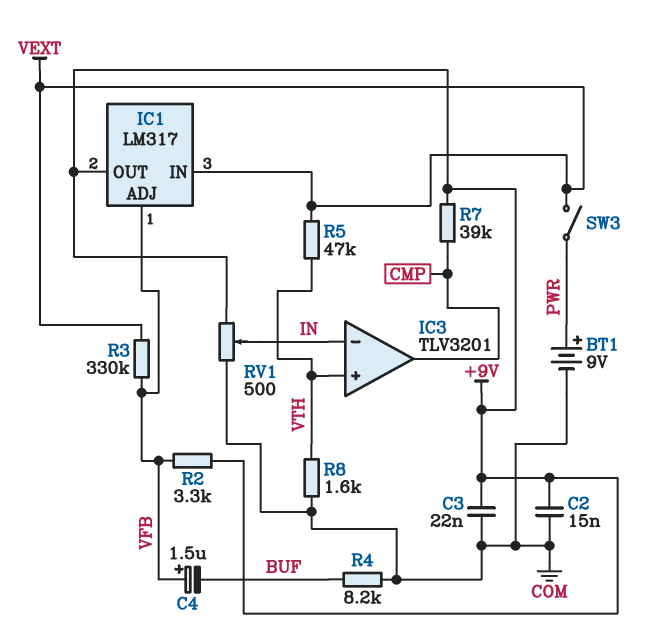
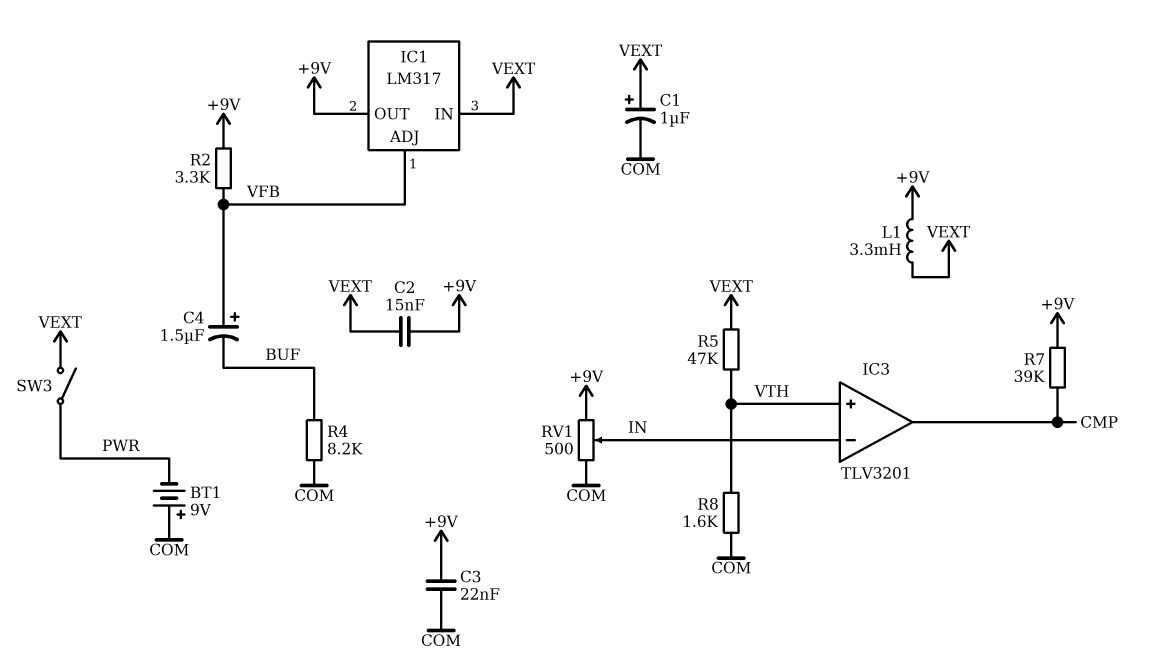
BT1: 9V (plus PWR, minus COM) -> 9V (plus COM, minus PWR)
C1: none -> 1uF (plus VEXT, minus COM)
C2: 15nF (+9V, COM) -> 15nF (+9V, VEXT)
L1: none -> 3.3mH (+9V, VEXT)
R3: 330k (VEXT, VFB) -> none

